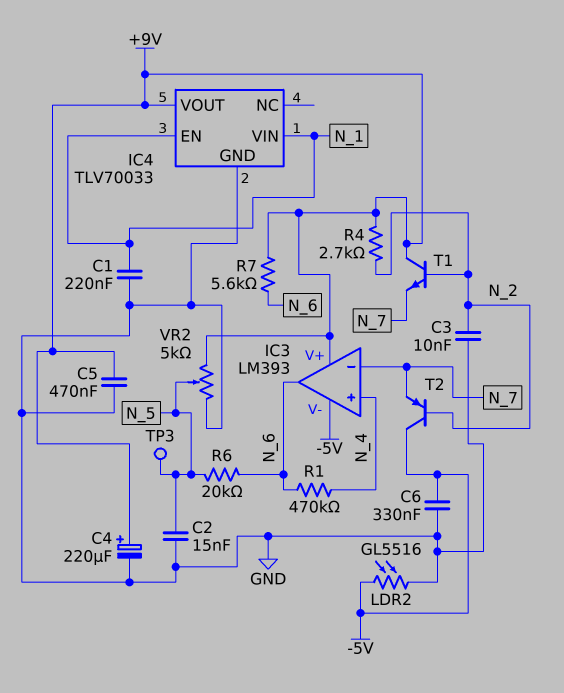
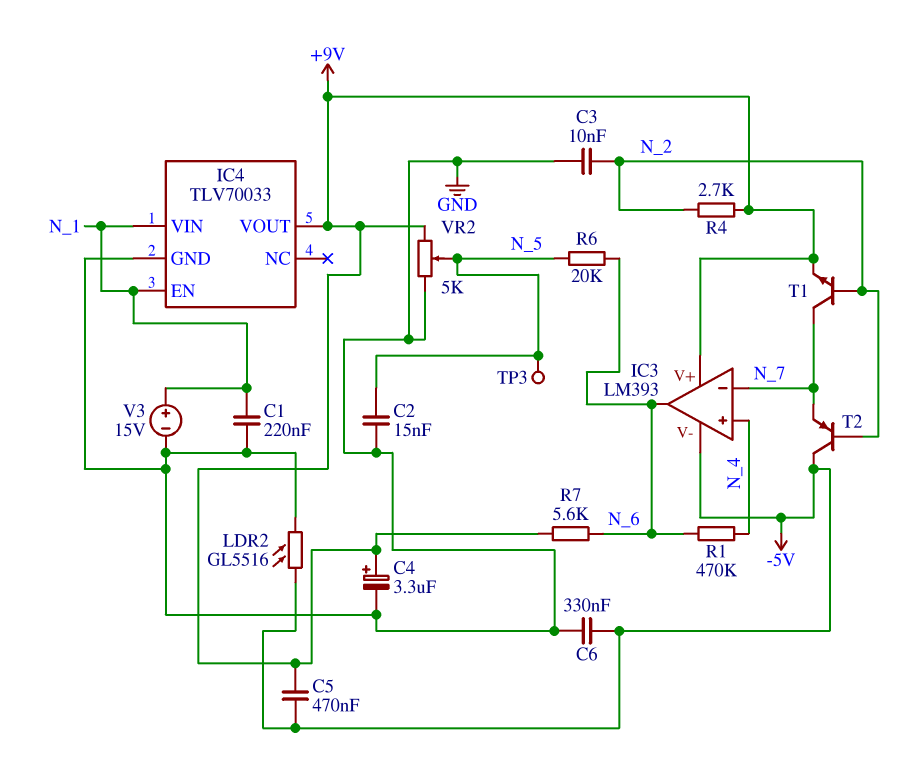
C4: 220uF (plus +9V, minus GND) -> 3.3uF (plus +9V, minus GND)
C5: 470nF (+9V, GND) -> 470nF (+9V, -5V)
T1: NPN (B N_2, C +9V, E N_7) -> NPN (B N_2, C N_7, E +9V)
V3: none -> 15V (plus N_1, minus GND)

